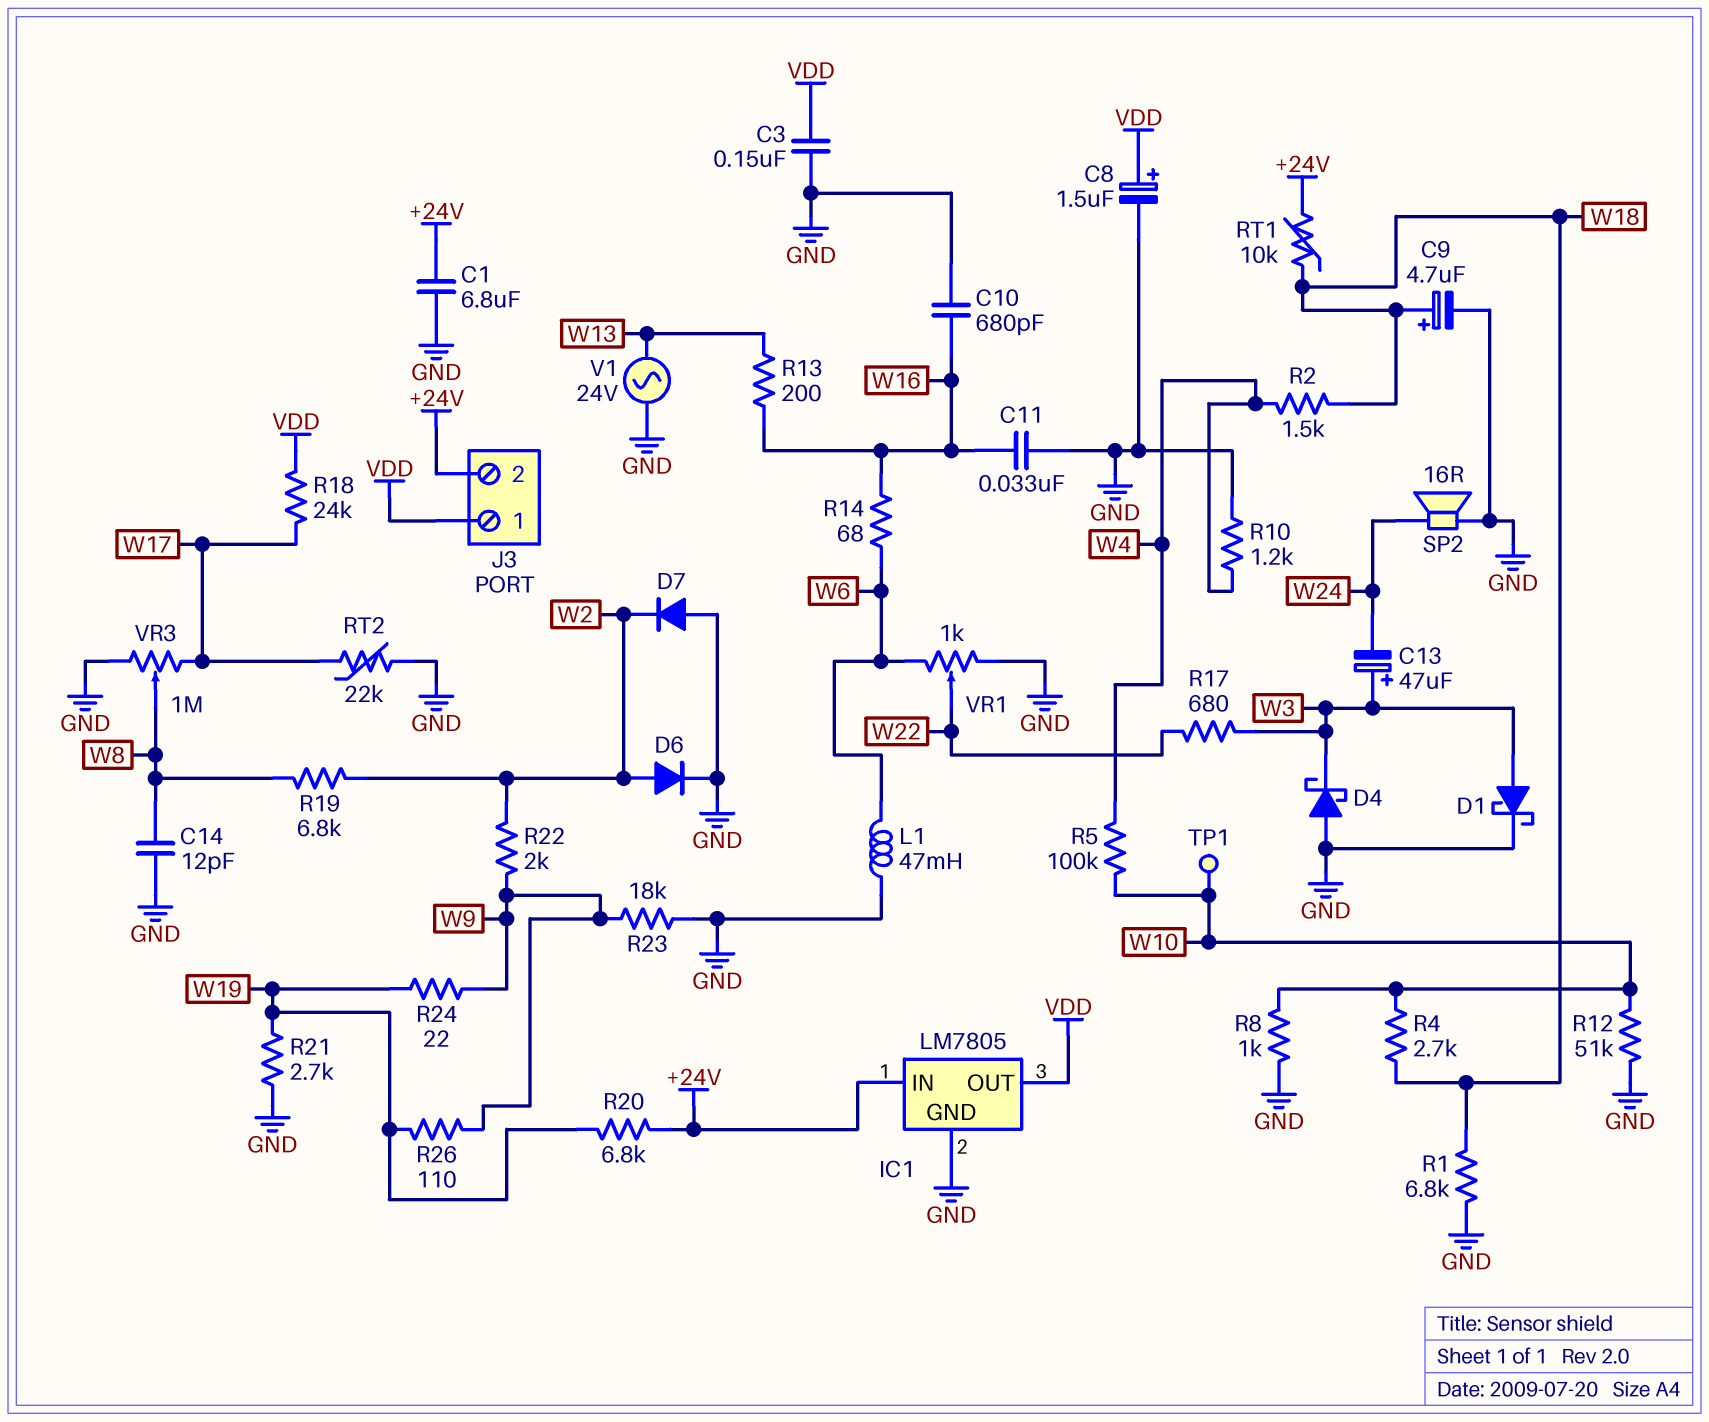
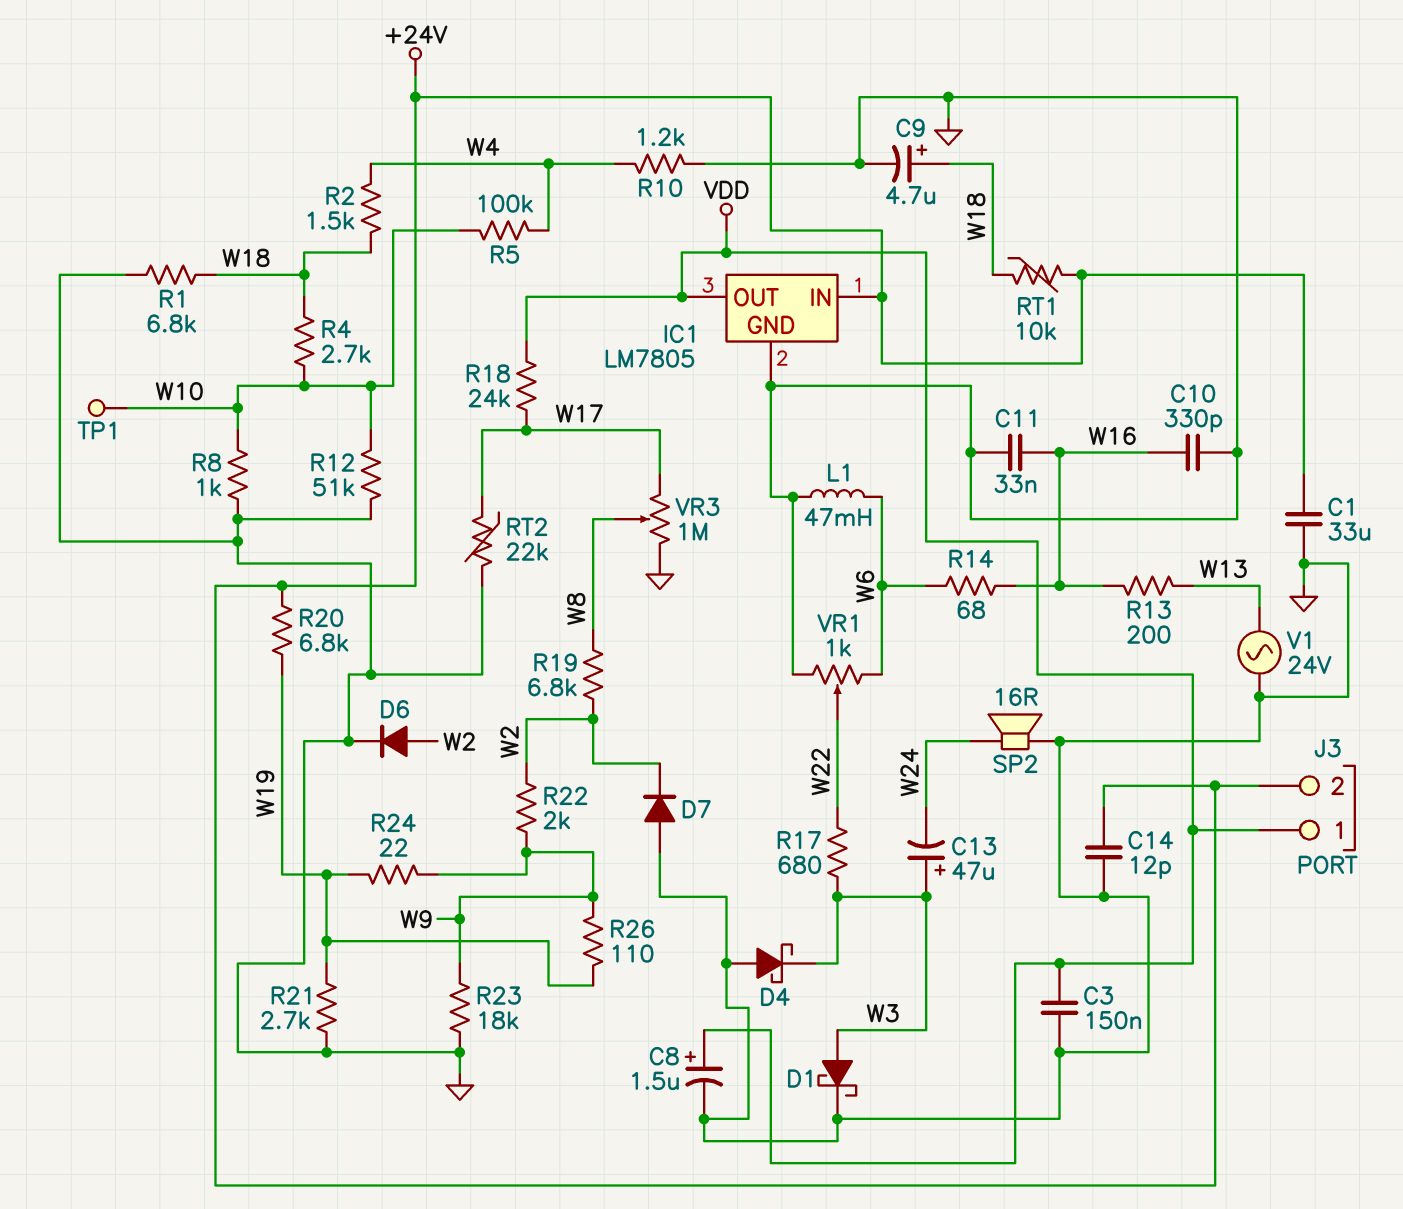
C1: 6.8uF (+24V, GND) -> 33uF (+24V, GND)
C10: 680pF (GND, W16) -> 330pF (GND, W16)
C14: 12pF (GND, W8) -> 12pF (+24V, GND)

